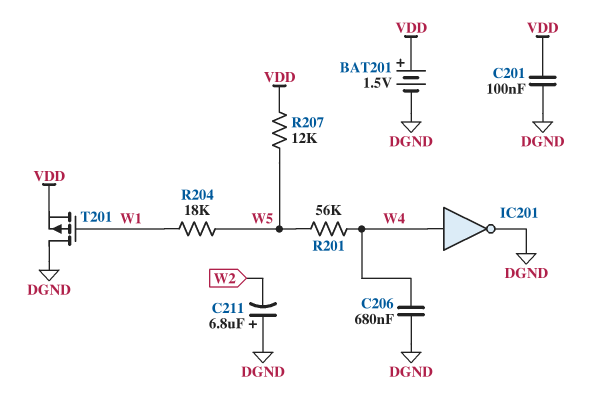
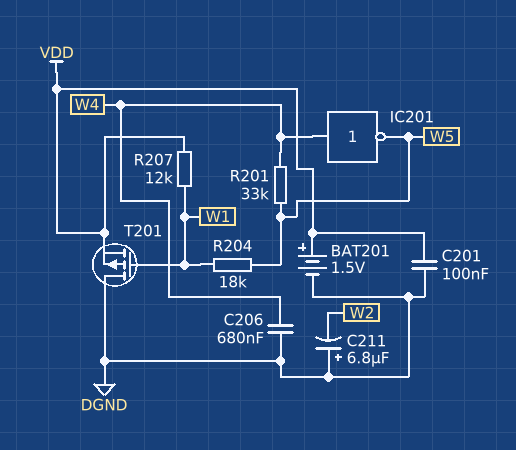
IC201: NOT (in W4, out DGND) -> NOT (in W4, out W5)
R201: 56k (W4, W5) -> 33k (W4, W5)
R207: 12k (VDD, W5) -> 12k (VDD, W1)

